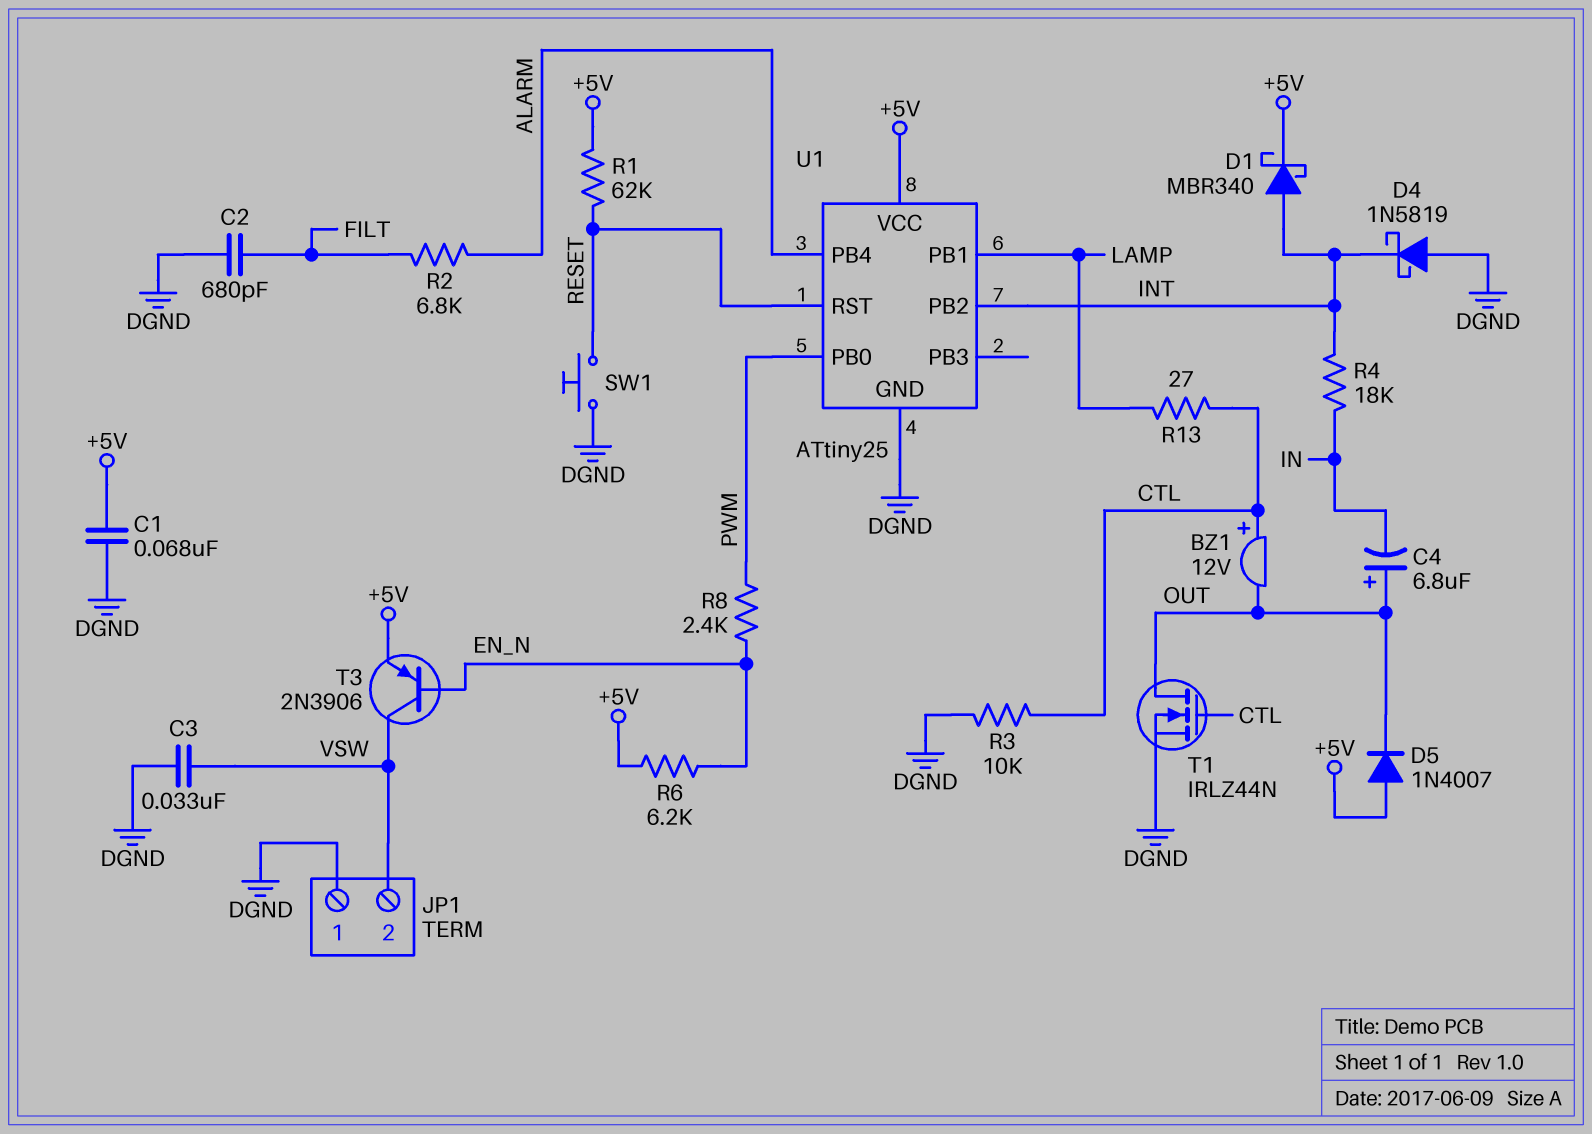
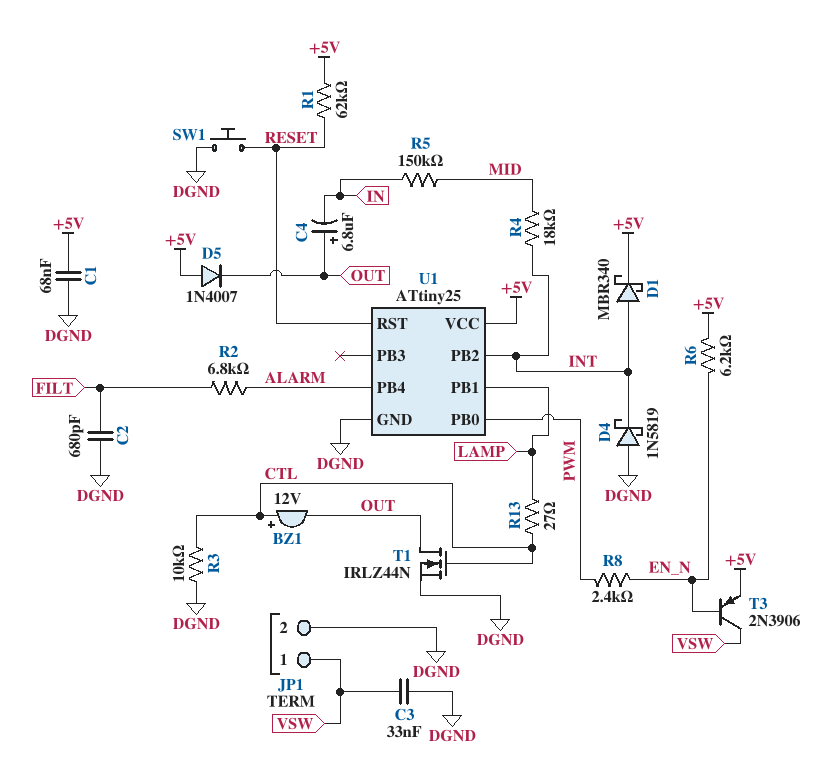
JP1 pin 1: DGND -> VSW
JP1 pin 2: VSW -> DGND
R4: 18k (IN, INT) -> 18k (INT, MID)
R5: none -> 150k (IN, MID)

